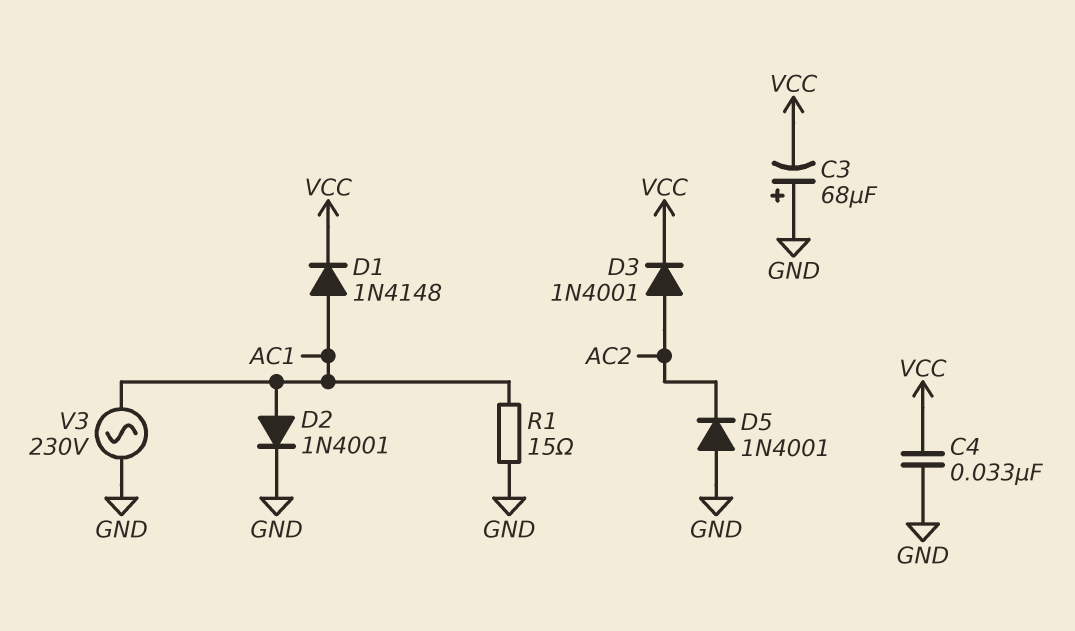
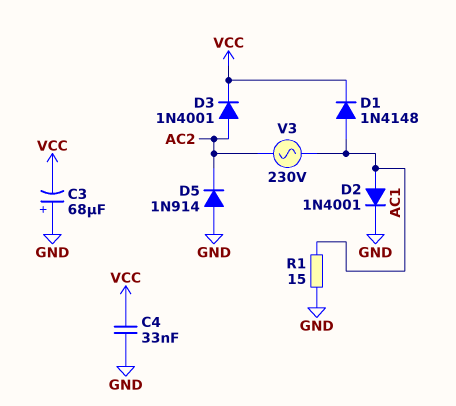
D5: diode 1N4001 (A GND, K AC2) -> diode 1N914 (A GND, K AC2)
V3: AC 230V (AC1, GND) -> AC 230V (AC1, AC2)

